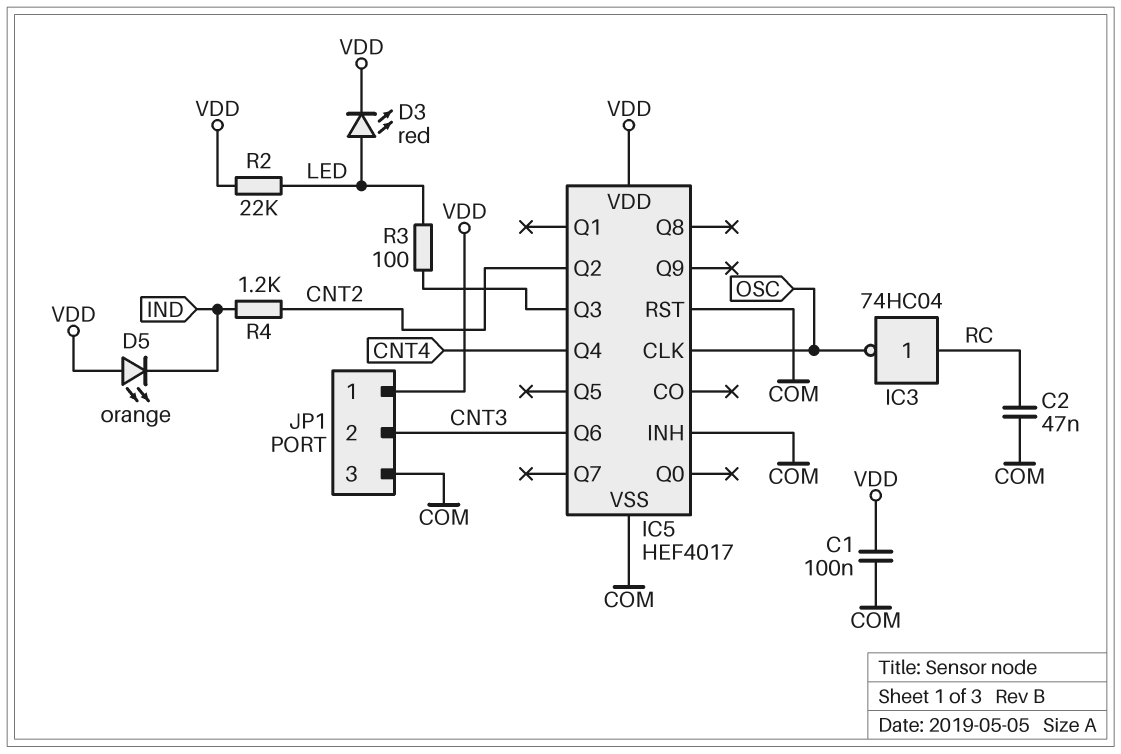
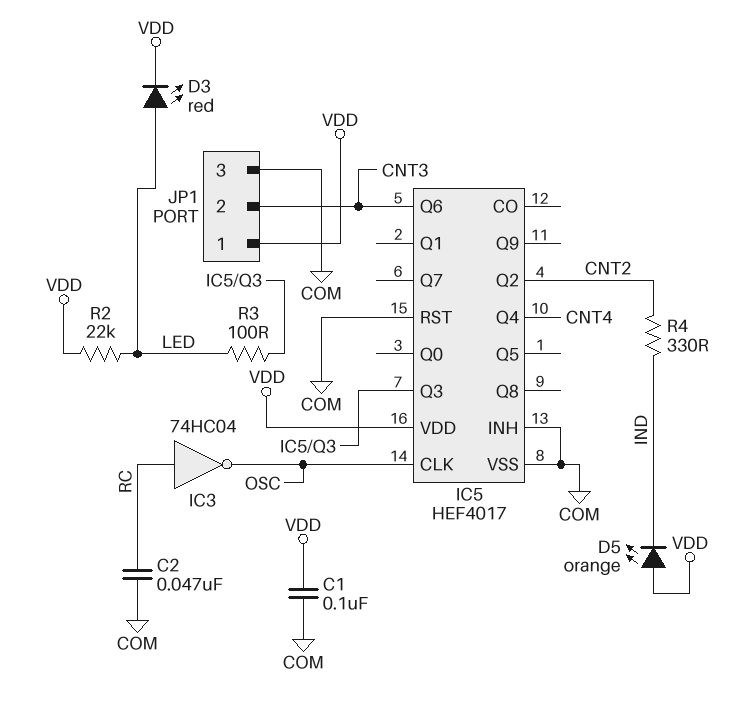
R4: 1.2k (CNT2, IND) -> 330 (CNT2, IND)

